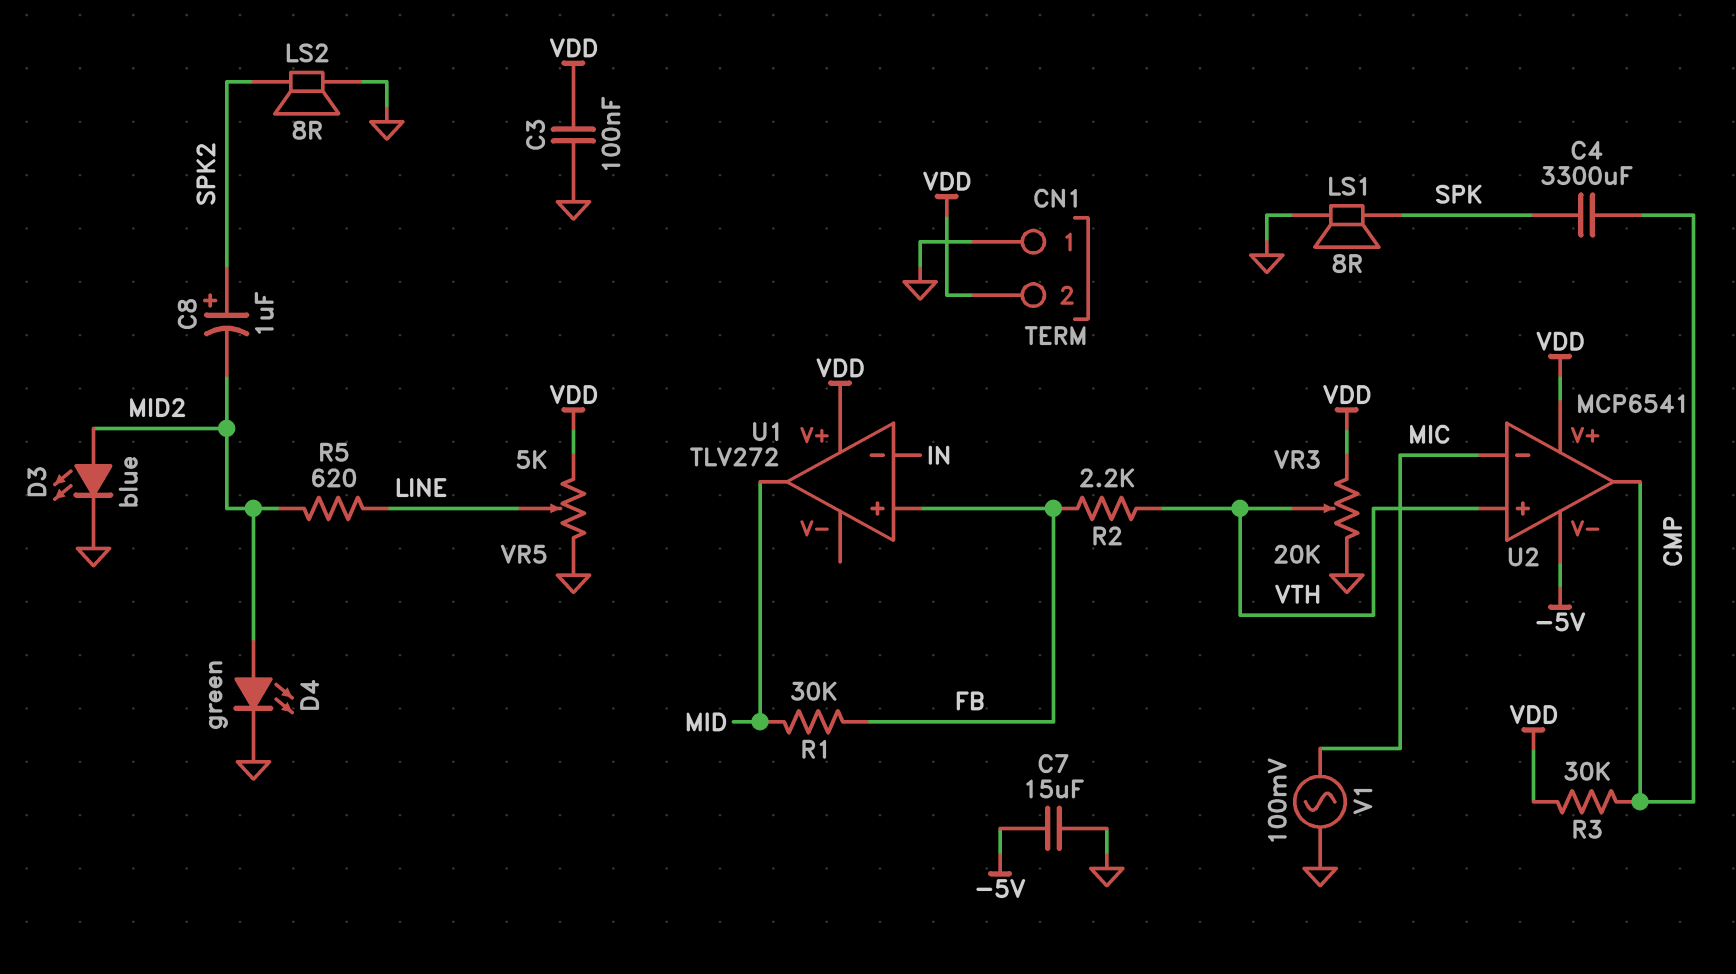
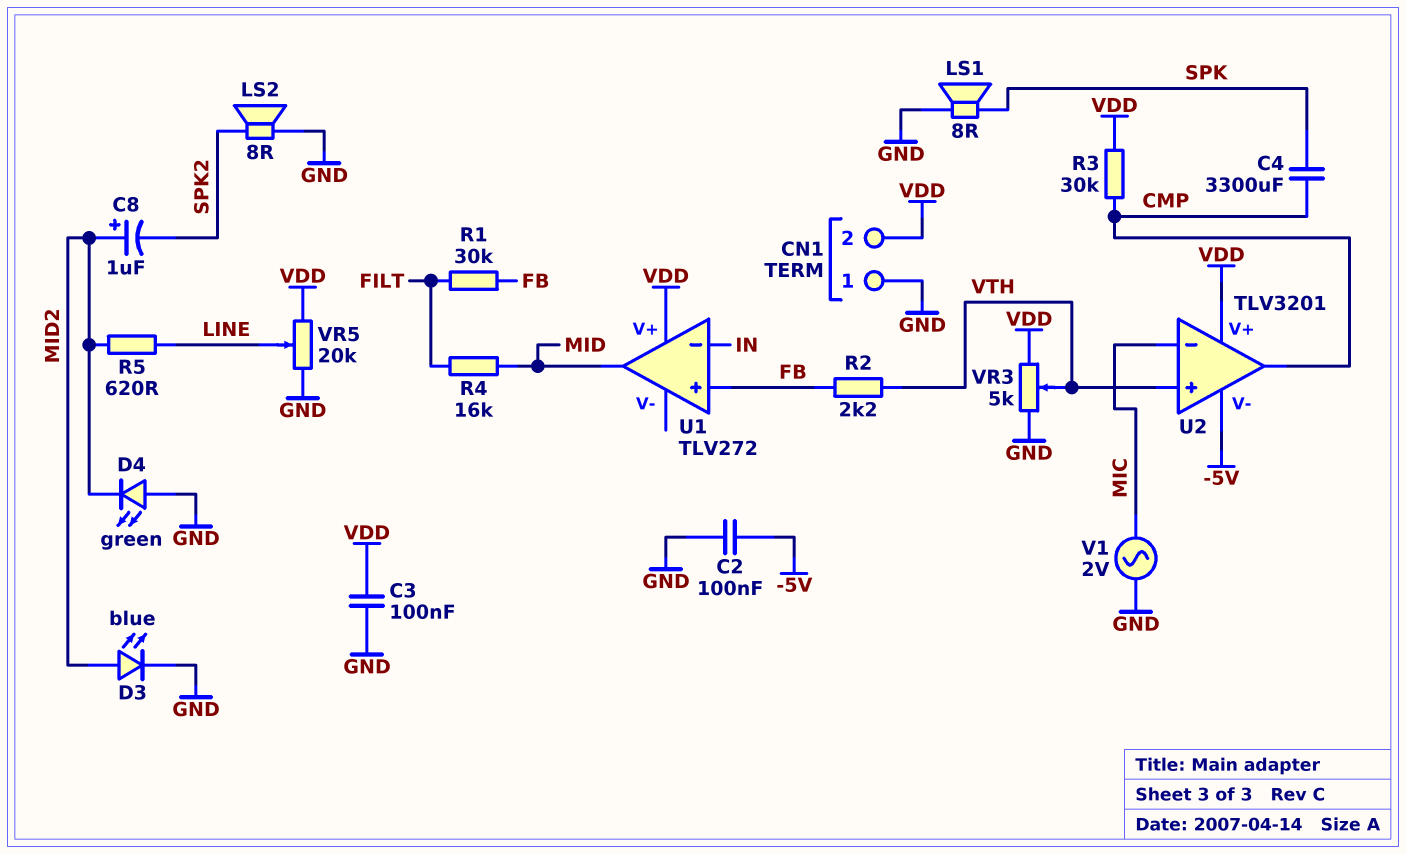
C2: none -> 100nF (-5V, GND)
C7: 15uF (-5V, GND) -> none
C8: 1uF (plus SPK2, minus MID2) -> 1uF (plus MID2, minus SPK2)
D4: LED green (A MID2, K GND) -> LED green (A GND, K MID2)
R1: 30k (FB, MID) -> 30k (FB, FILT)
R4: none -> 16k (FILT, MID)
U2: MCP6541 -> TLV3201
V1: AC 100mV (GND, MIC) -> AC 2V (GND, MIC)
VR3: 20k (GND, VDD, wiper VTH) -> 5k (GND, VDD, wiper VTH)
VR5: 5k (GND, VDD, wiper LINE) -> 20k (GND, VDD, wiper LINE)

